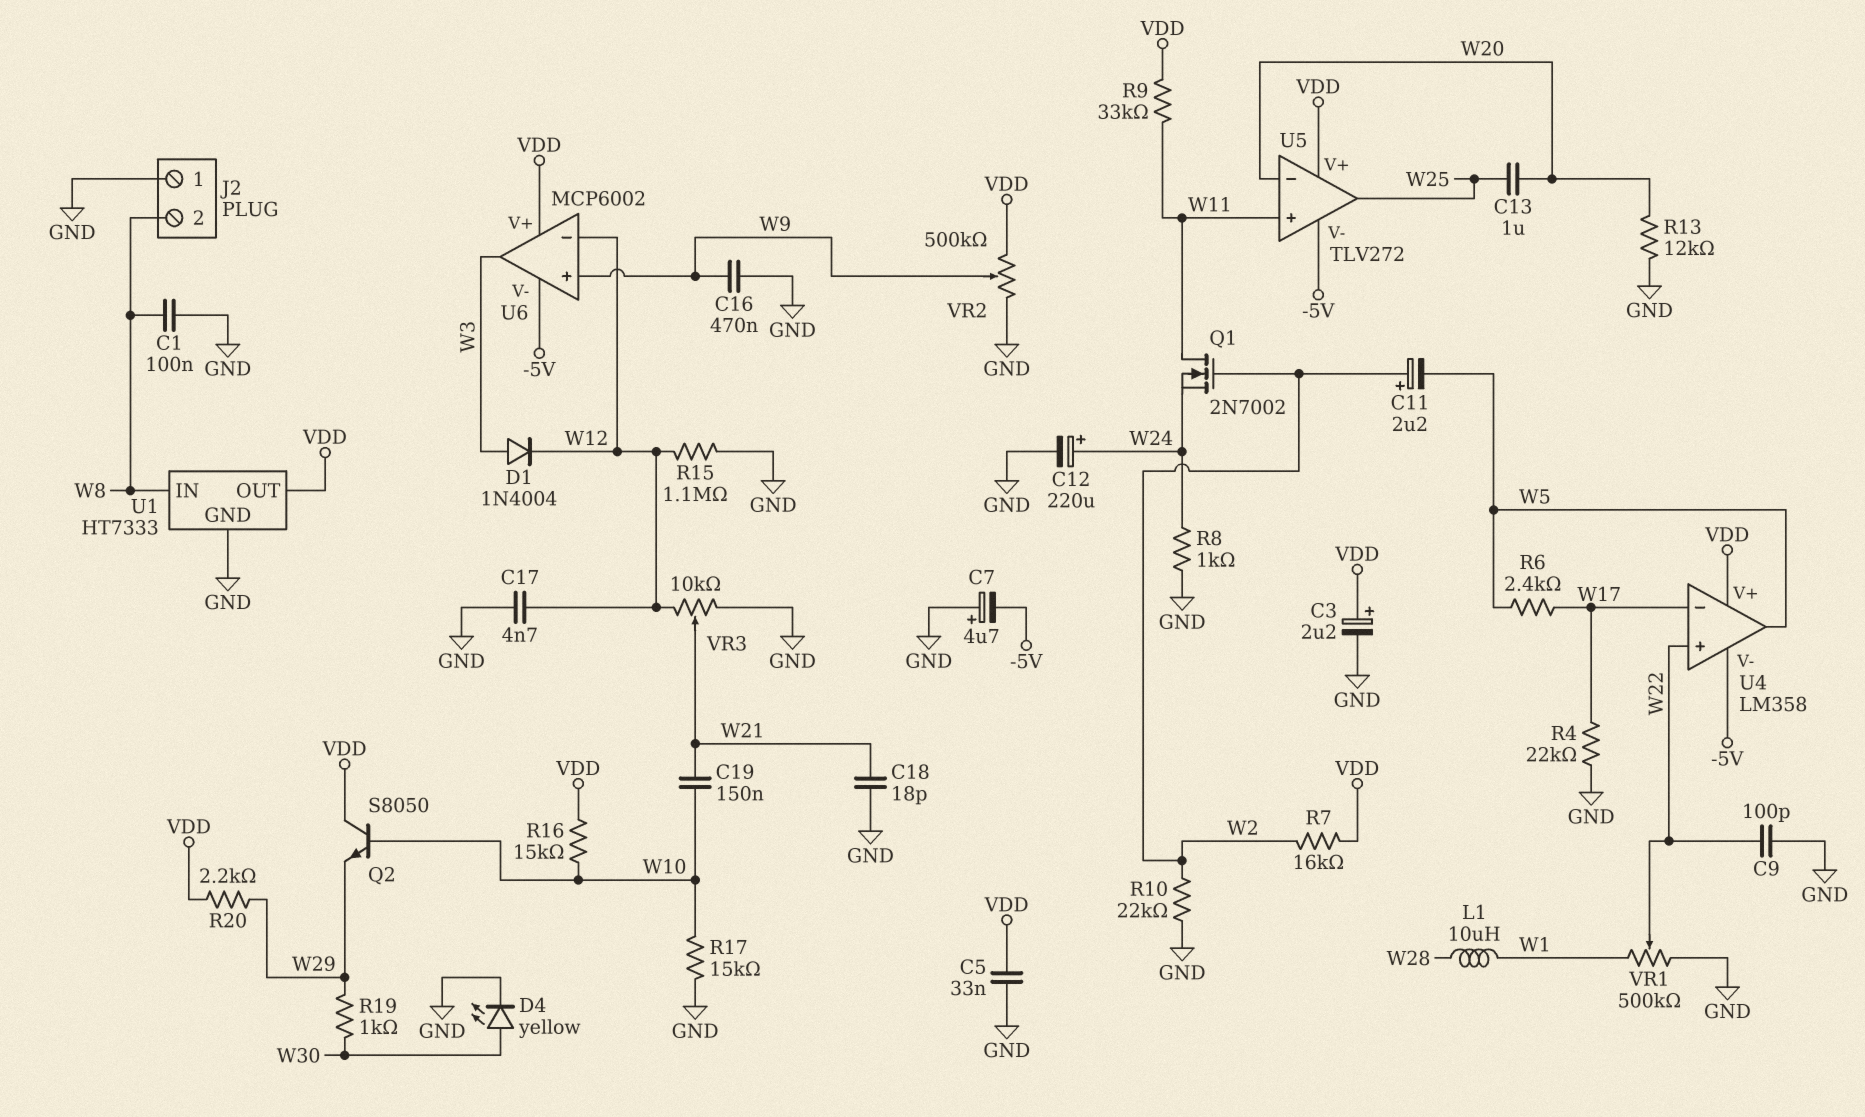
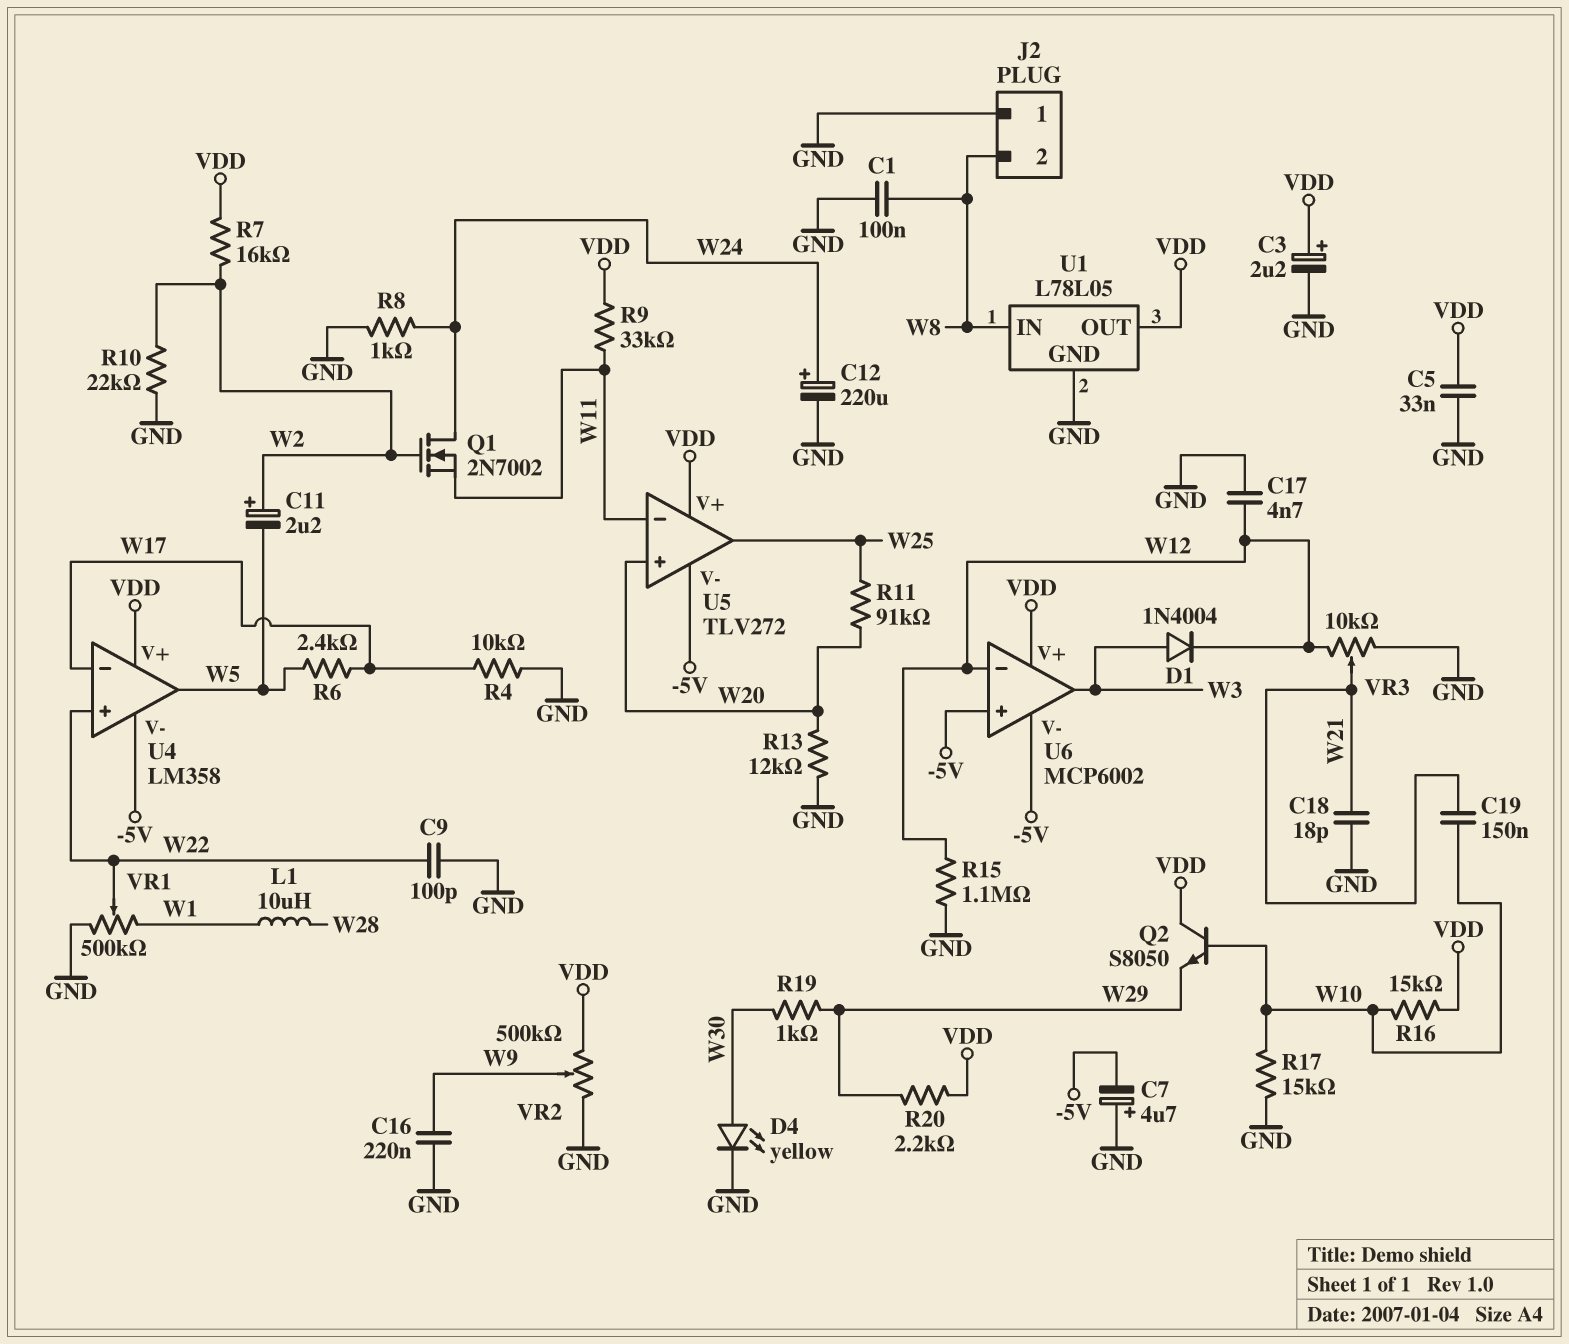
C13: 1uF (W20, W25) -> none
C16: 470nF (GND, W9) -> 220nF (GND, W9)
Q1: NMOS 2N7002 (G W2, D W11, S W24) -> NMOS 2N7002 (G W2, D W24, S W11)
R4: 22k (GND, W17) -> 10k (GND, W17)
R11: none -> 91k (W20, W25)
U1: HT7333 -> L78L05
U5 pin in+: W11 -> W20
U5 pin in-: W20 -> W11
U6 pin in+: W9 -> -5V

